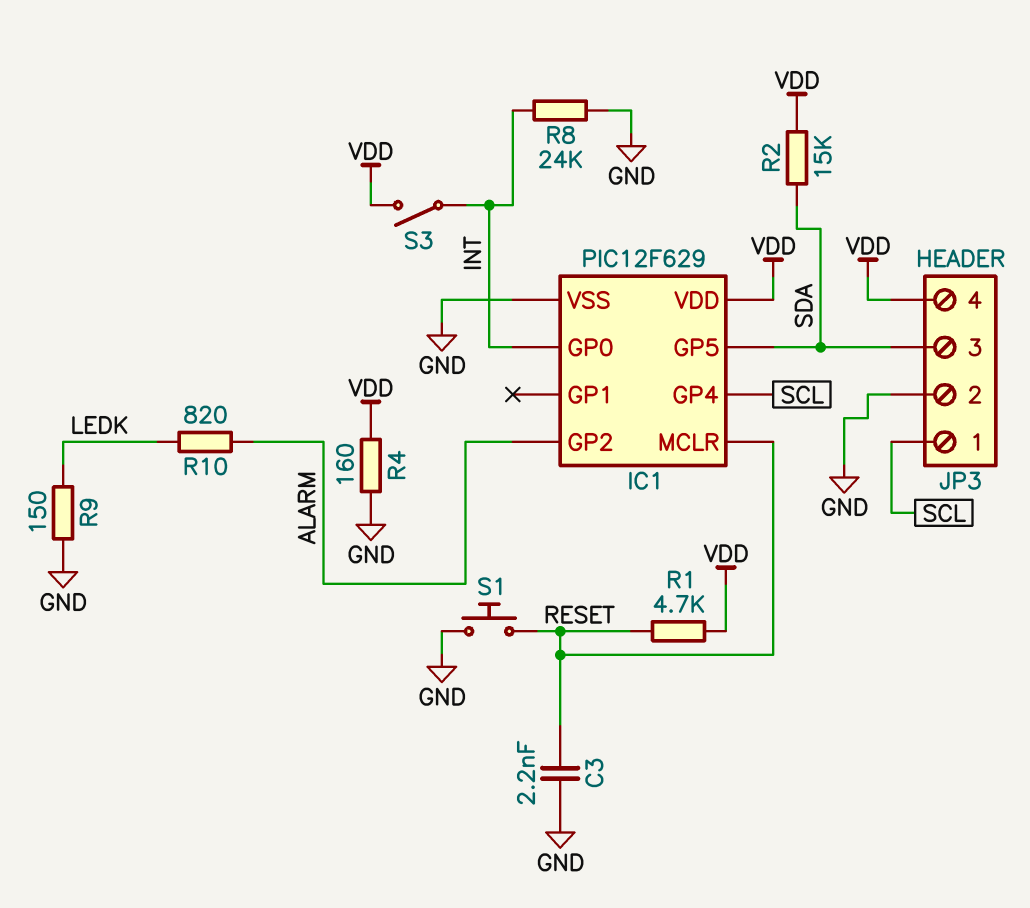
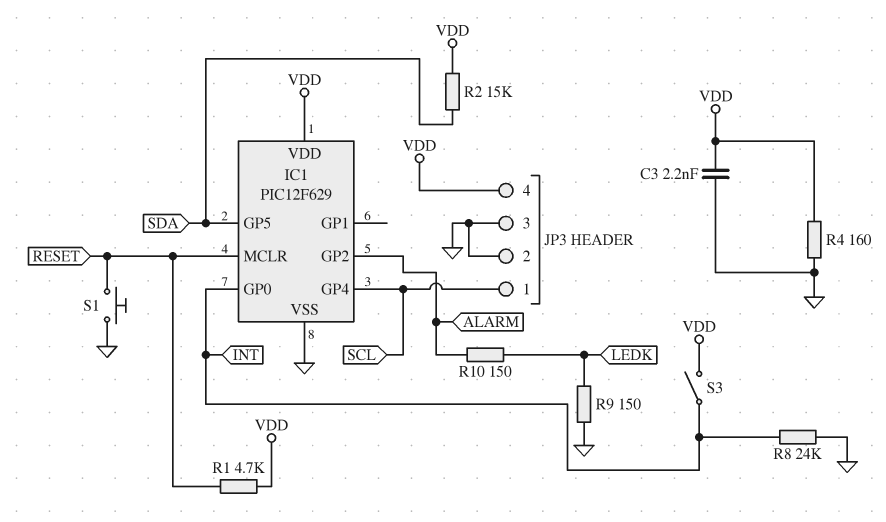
C3: 2.2nF (GND, RESET) -> 2.2nF (GND, VDD)
JP3 pin 3: SDA -> GND
R10: 820 (ALARM, LEDK) -> 150 (ALARM, LEDK)

